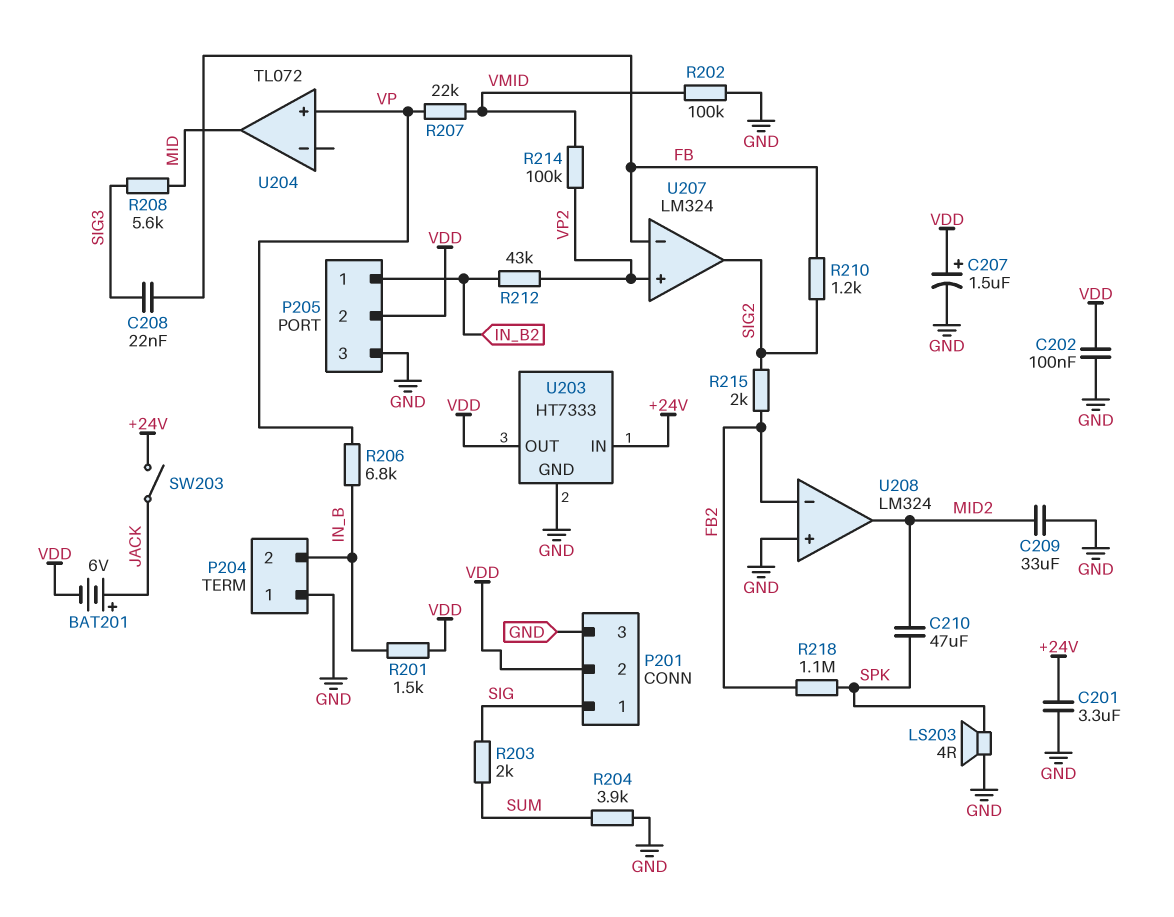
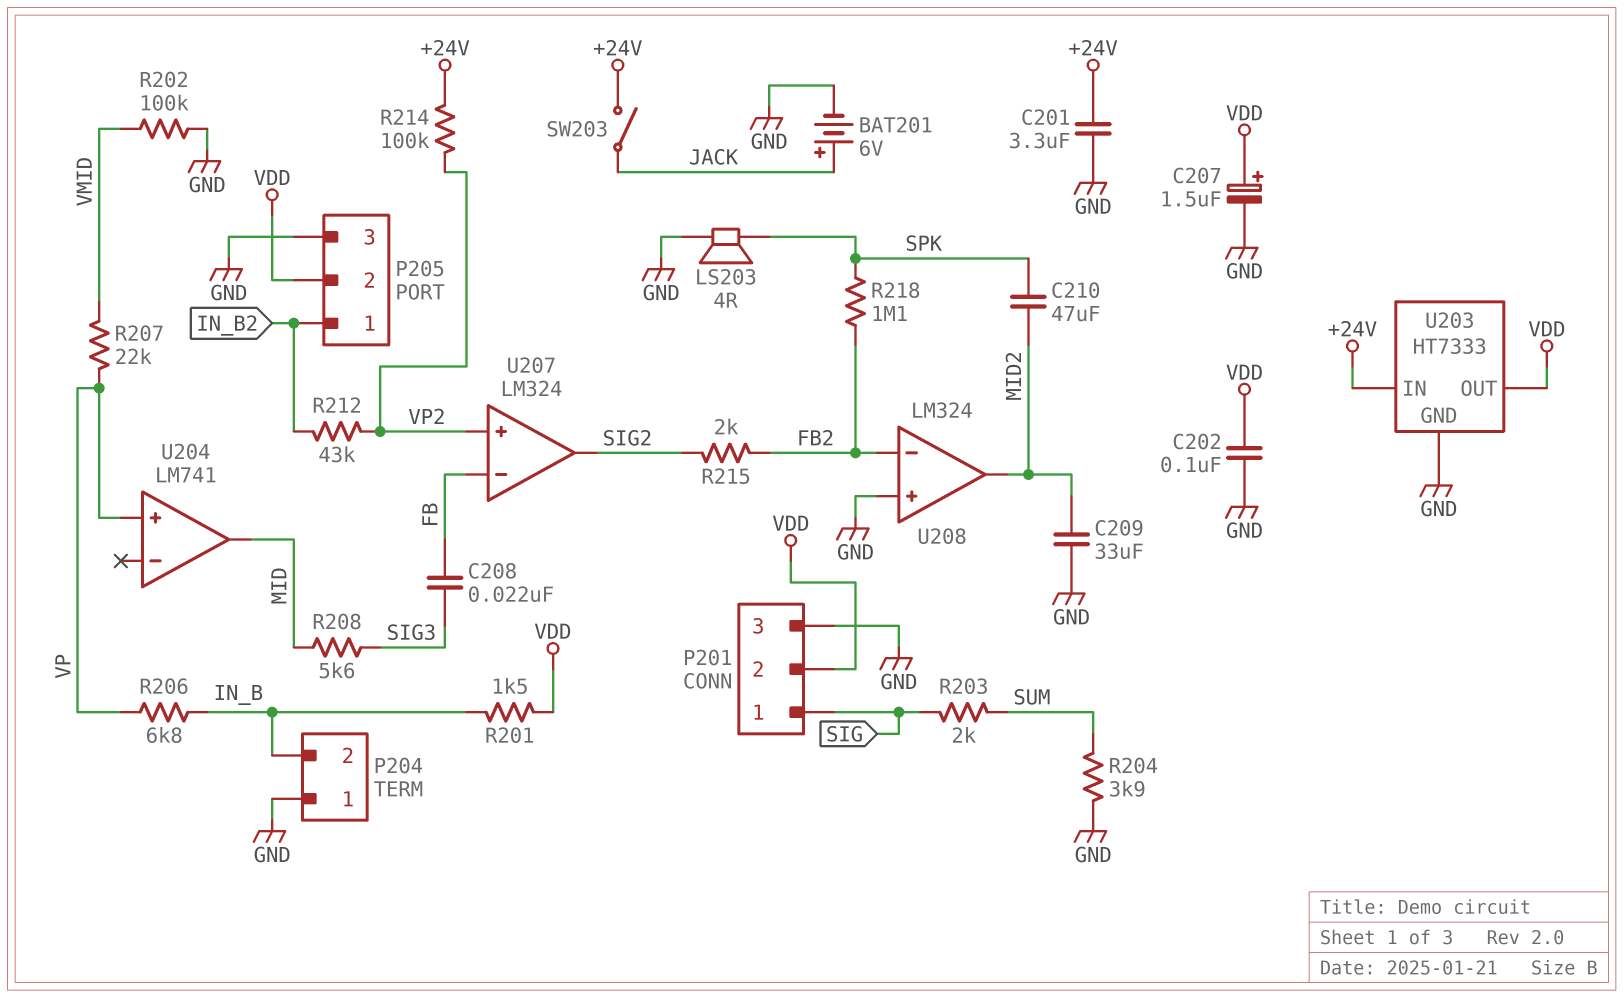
BAT201: 6V (plus JACK, minus VDD) -> 6V (plus JACK, minus GND)
R210: 1.2k (FB, SIG2) -> none
R214: 100k (VMID, VP2) -> 100k (+24V, VP2)
U204: TL072 -> LM741

